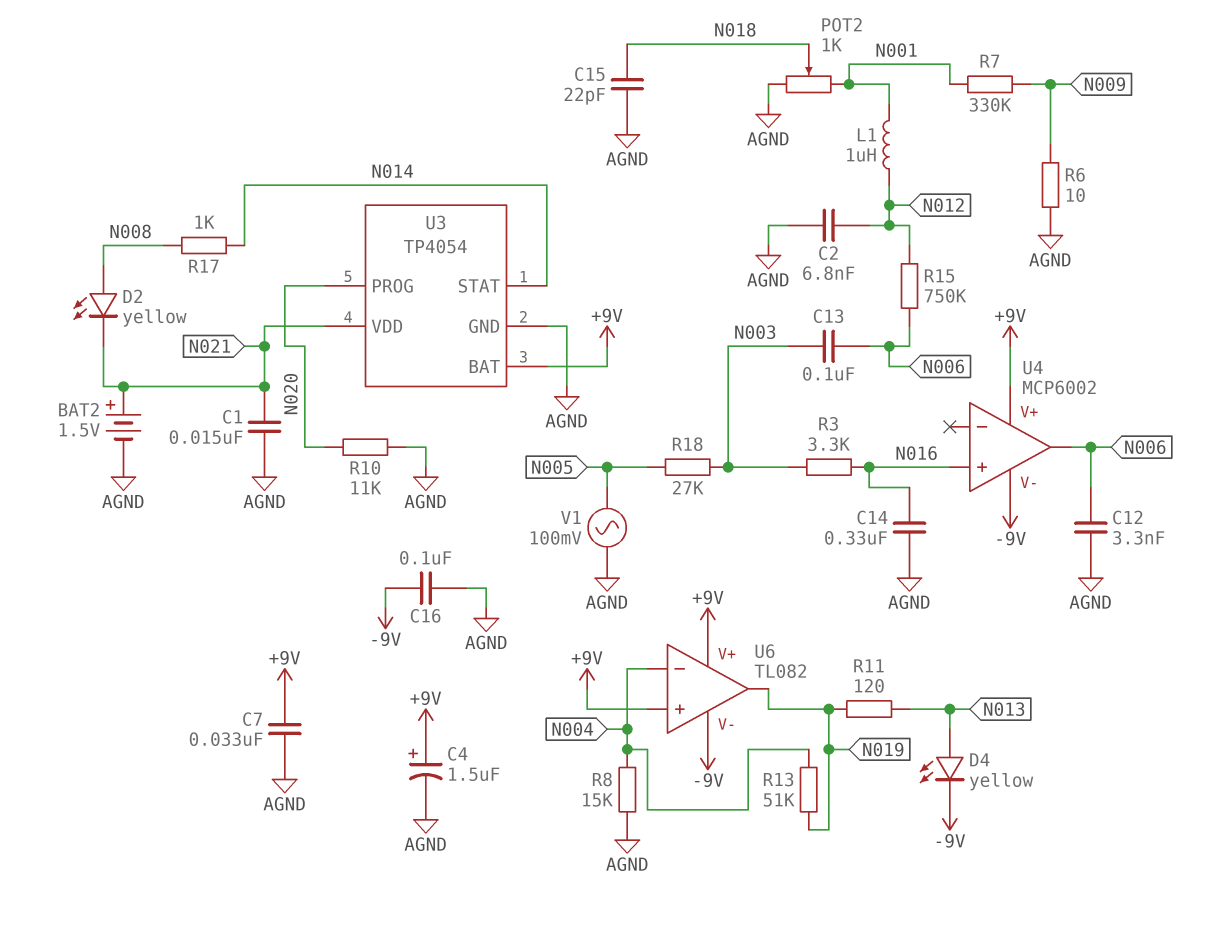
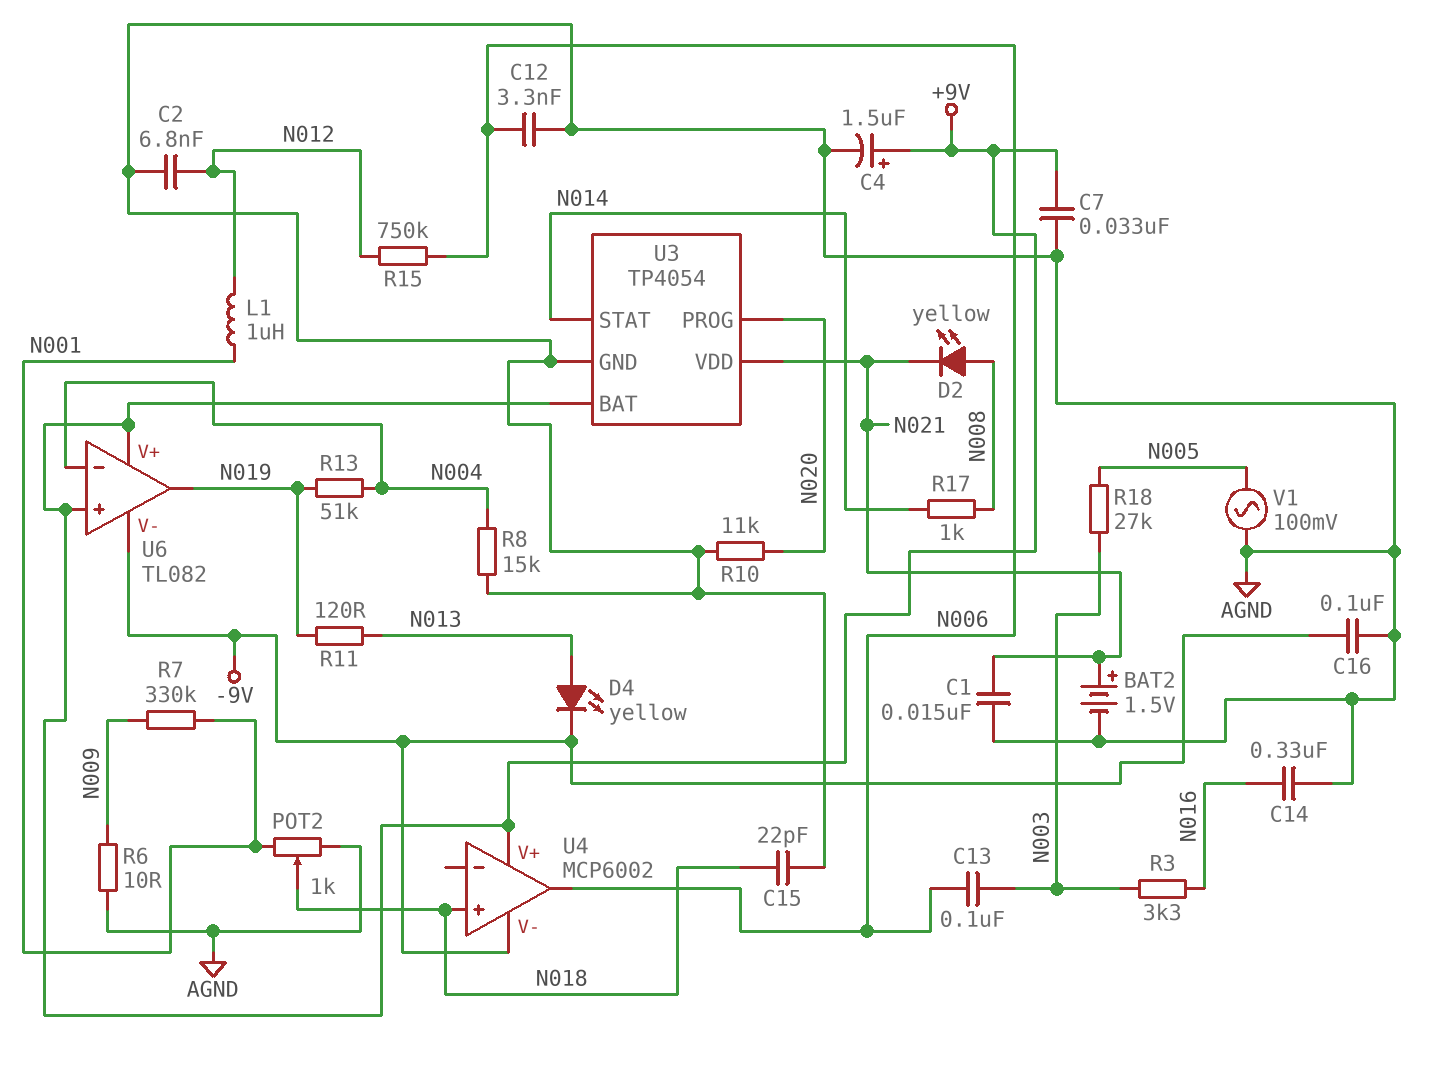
U4 pin in+: N016 -> N018

